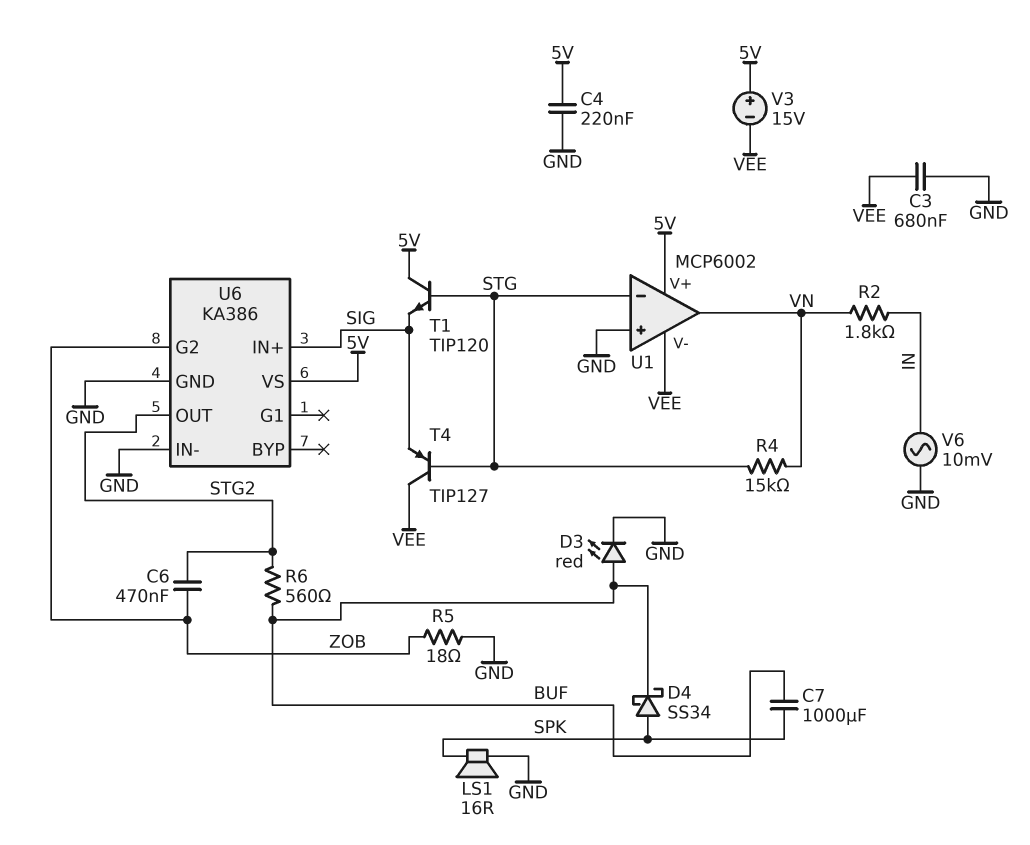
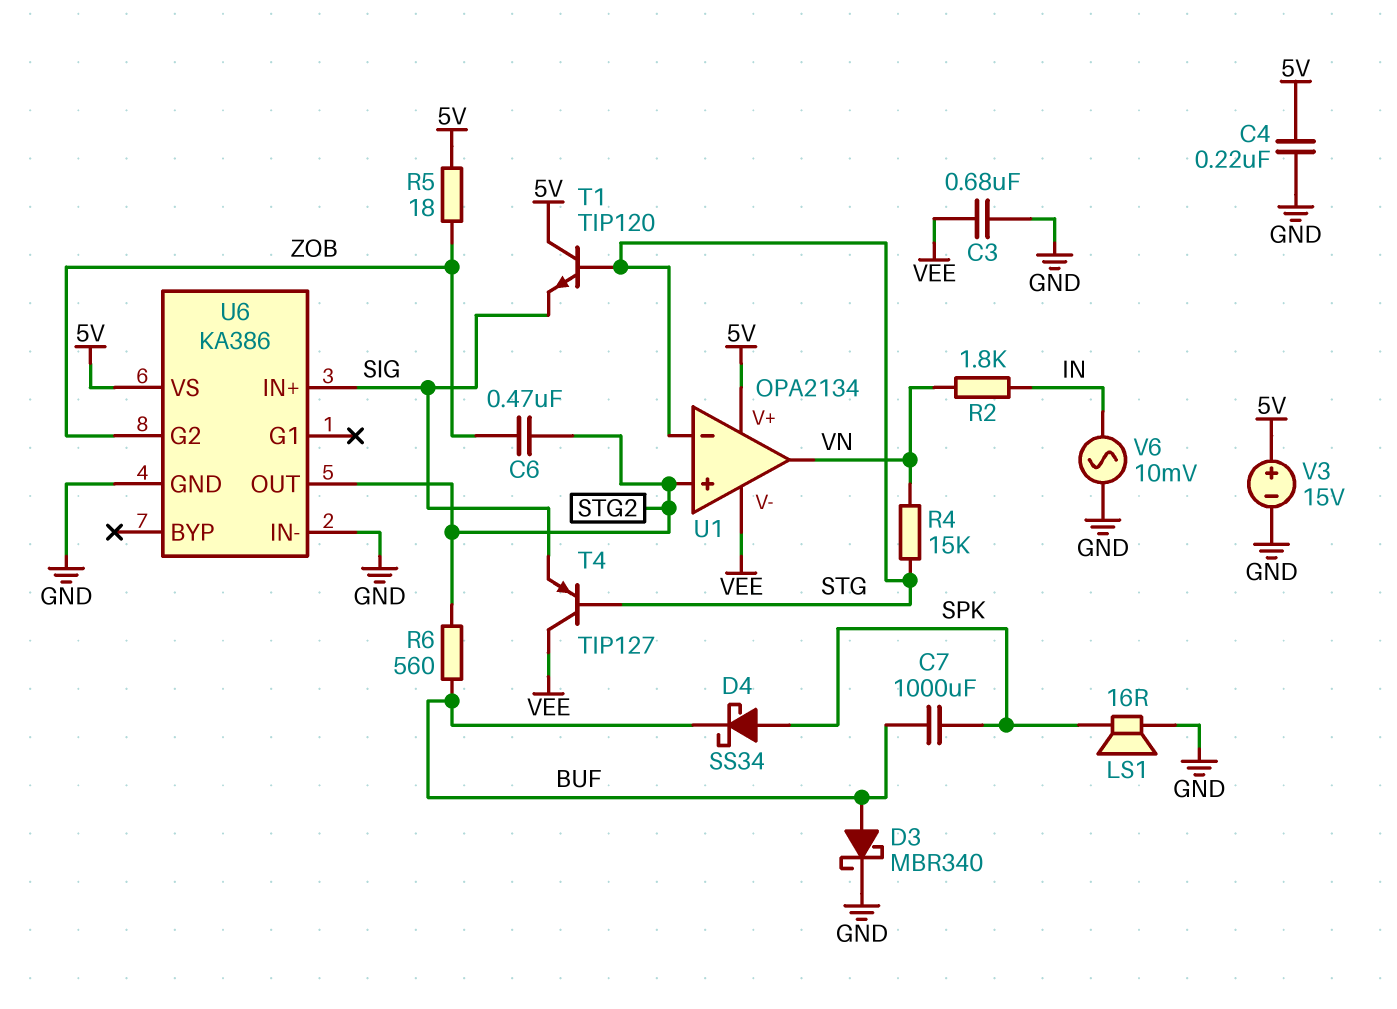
D3: LED red (A BUF, K GND) -> schottky MBR340 (A BUF, K GND)
R5: 18 (GND, ZOB) -> 18 (5V, ZOB)
U1: MCP6002 -> OPA2134
U1 pin in+: GND -> STG2
V3: 15V (plus 5V, minus VEE) -> 15V (plus 5V, minus GND)

